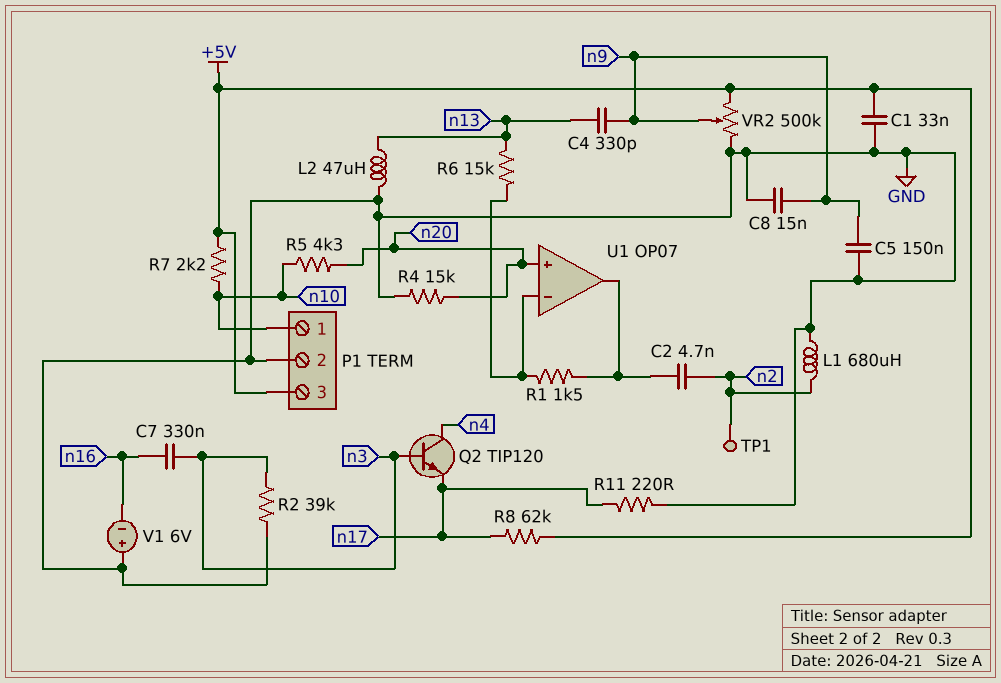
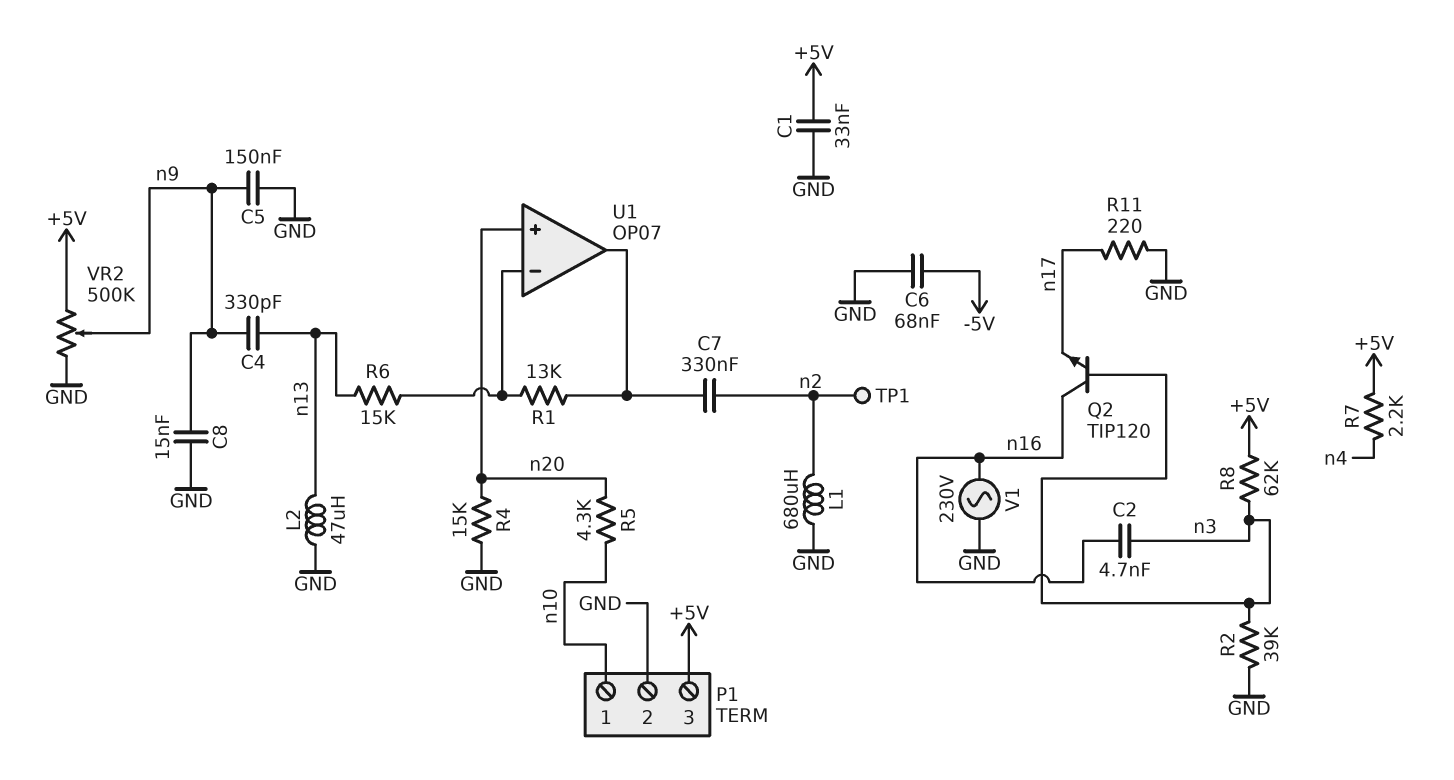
C2: 4.7nF (U1/out, n2) -> 4.7nF (n3, n16)
C6: none -> 68nF (-5V, GND)
C7: 330nF (n3, n16) -> 330nF (U1/out, n2)
Q2: NPN TIP120 (B n3, C n4, E n17) -> NPN TIP120 (B n3, C n16, E n17)
R1: 1.5k (U1/in-, U1/out) -> 13k (U1/in-, U1/out)
R7: 2.2k (+5V, n10) -> 2.2k (+5V, n4)
R8: 62k (+5V, n17) -> 62k (+5V, n3)
V1: 6V (plus GND, minus n16) -> AC 230V (GND, n16)

